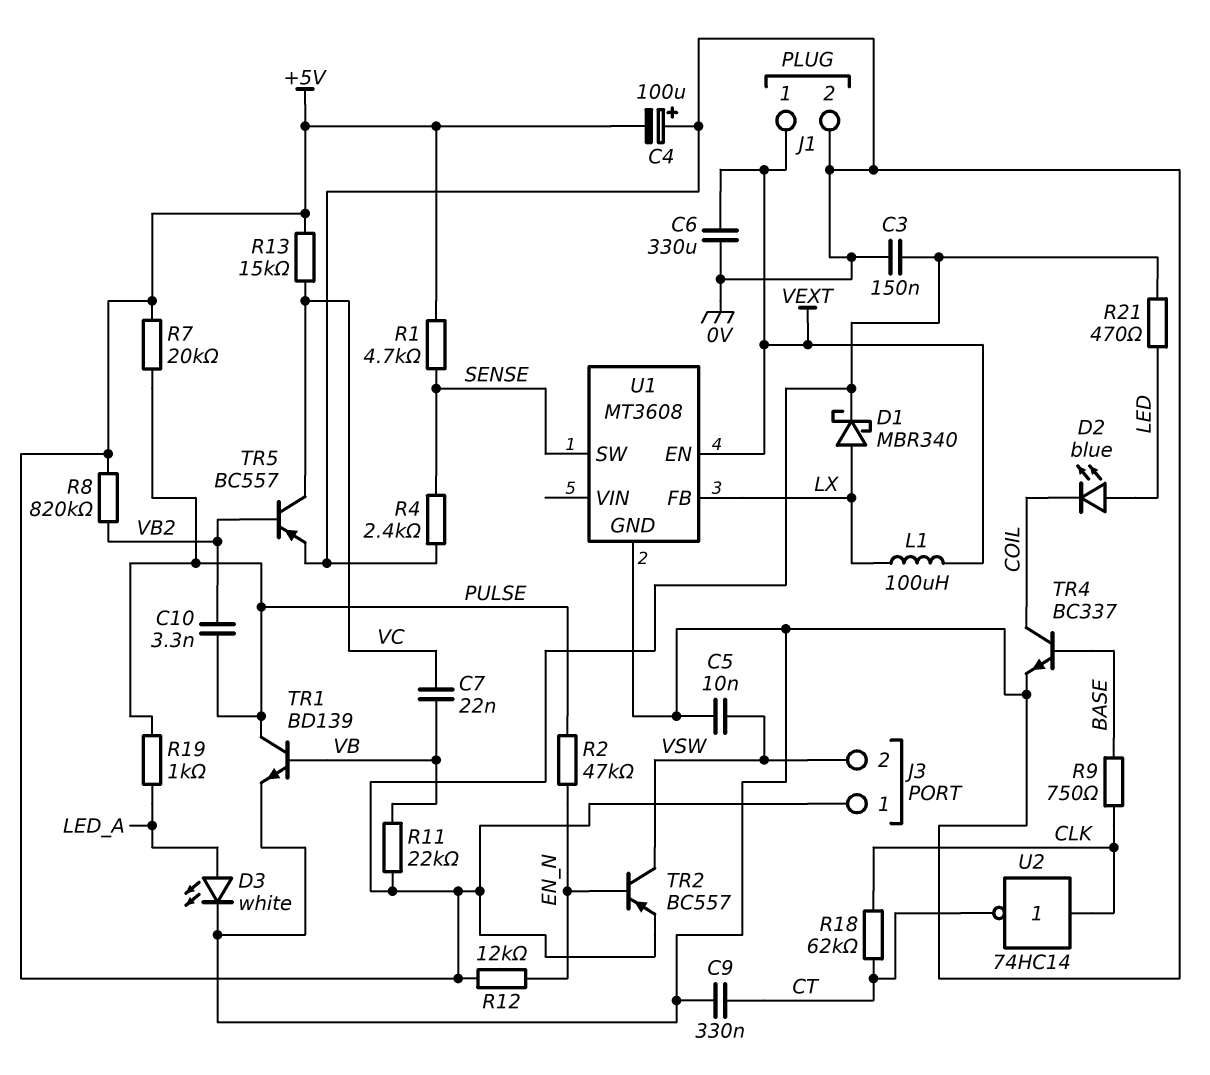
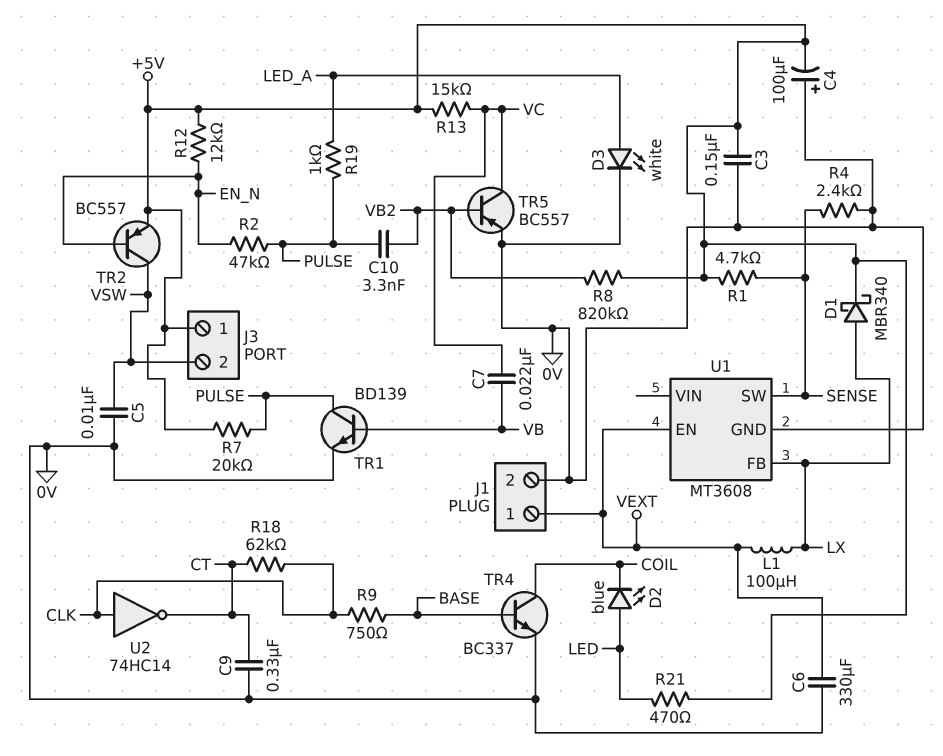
R11: 22k (+5V, VB) -> none

